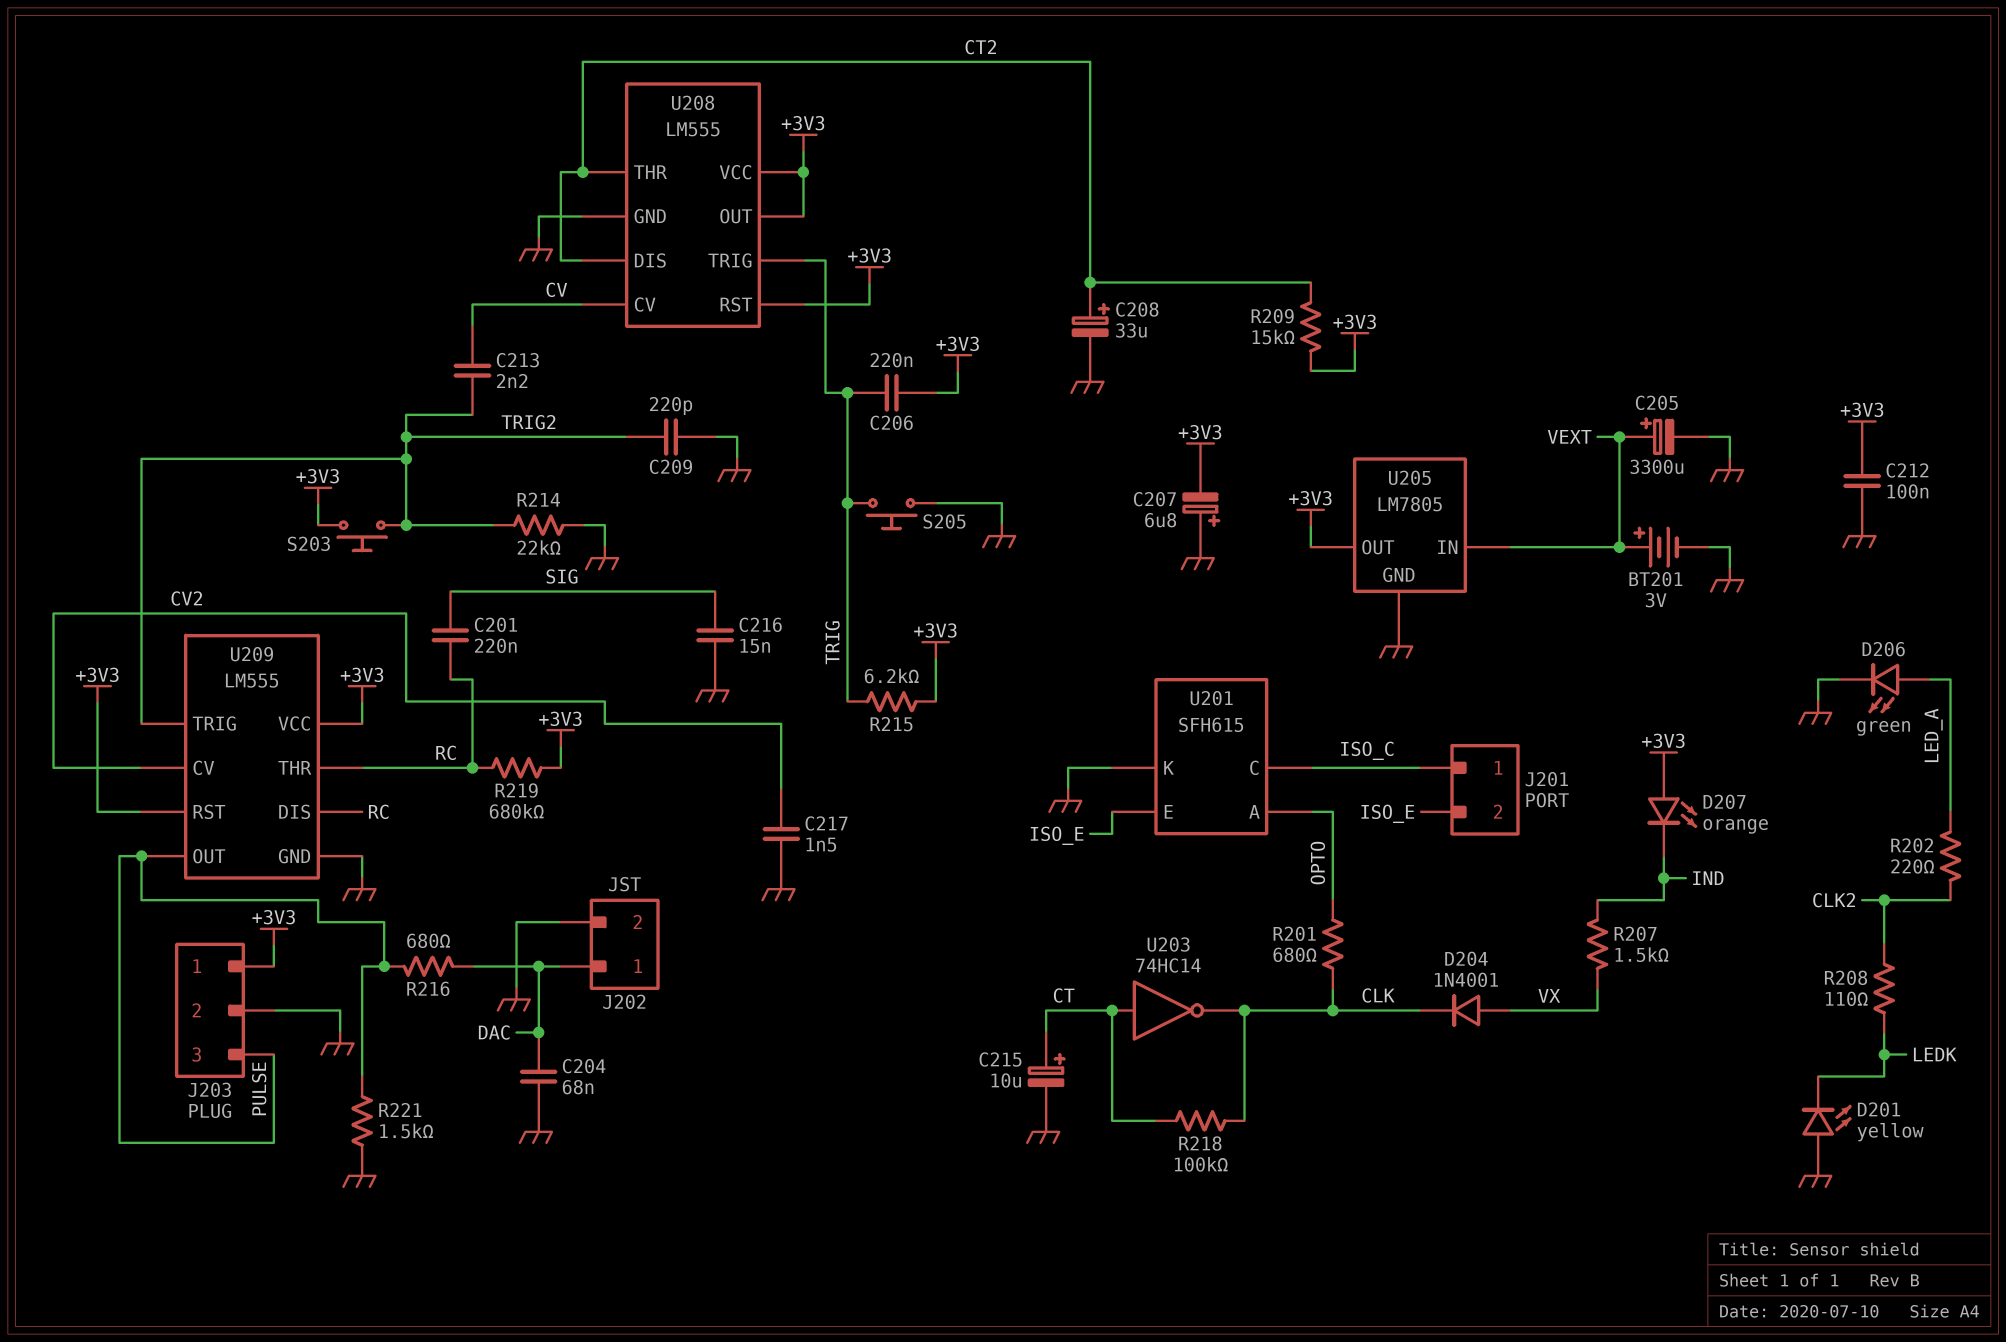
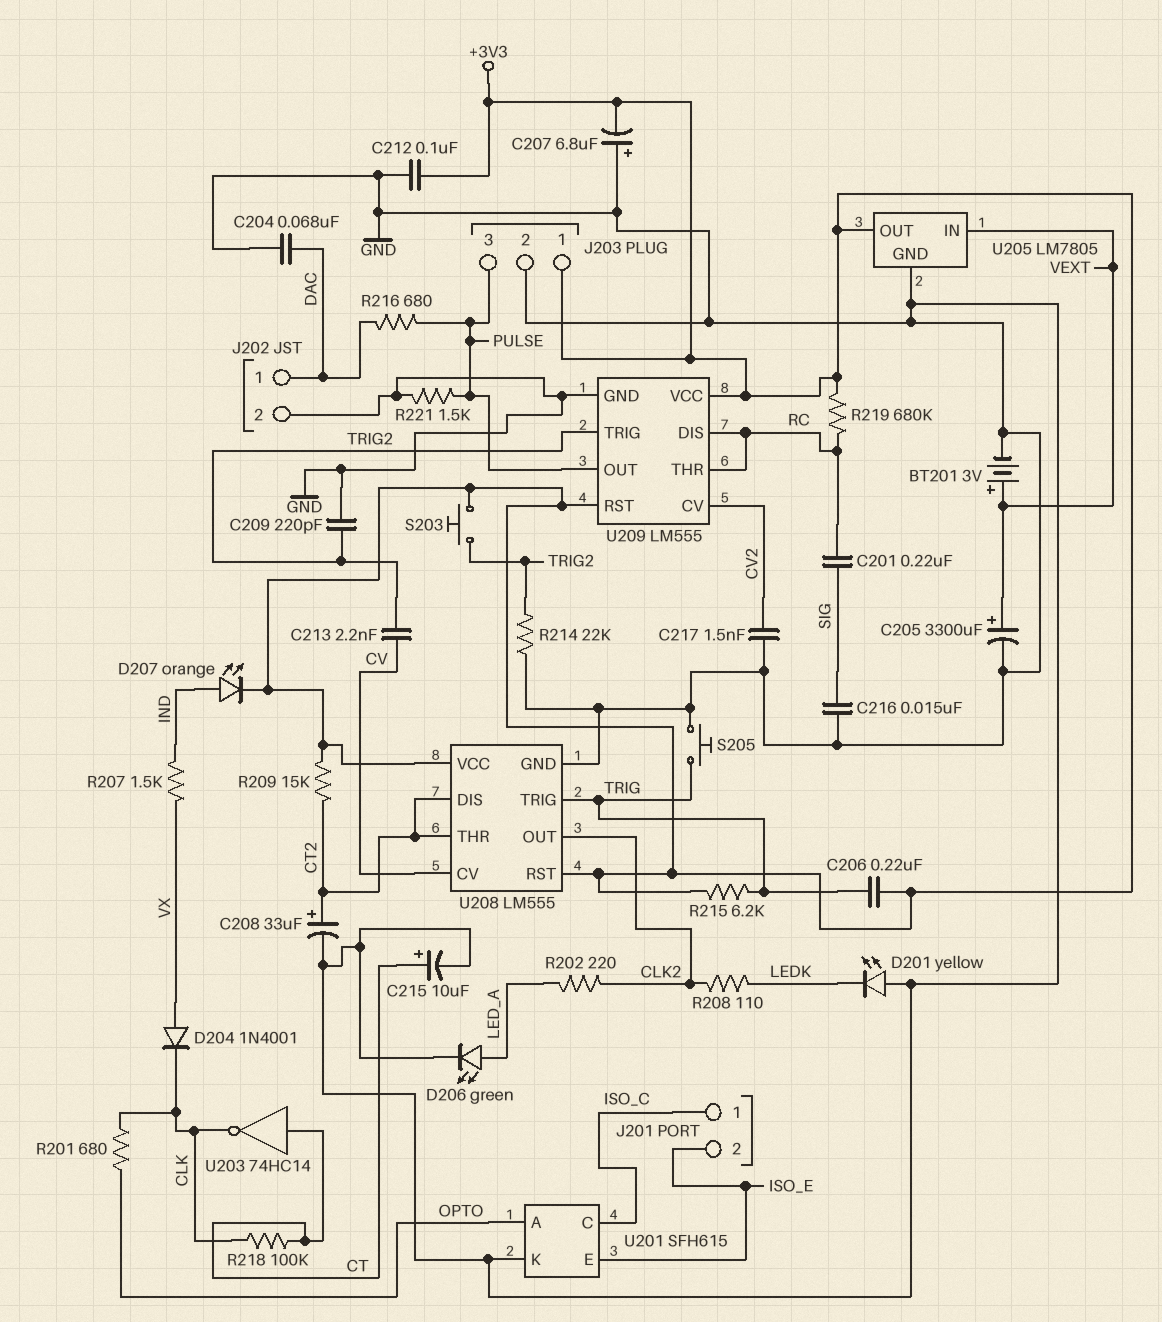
D207: LED orange (A +3V3, K IND) -> LED orange (A IND, K +3V3)
U208 pin OUT: +3V3 -> CLK2

